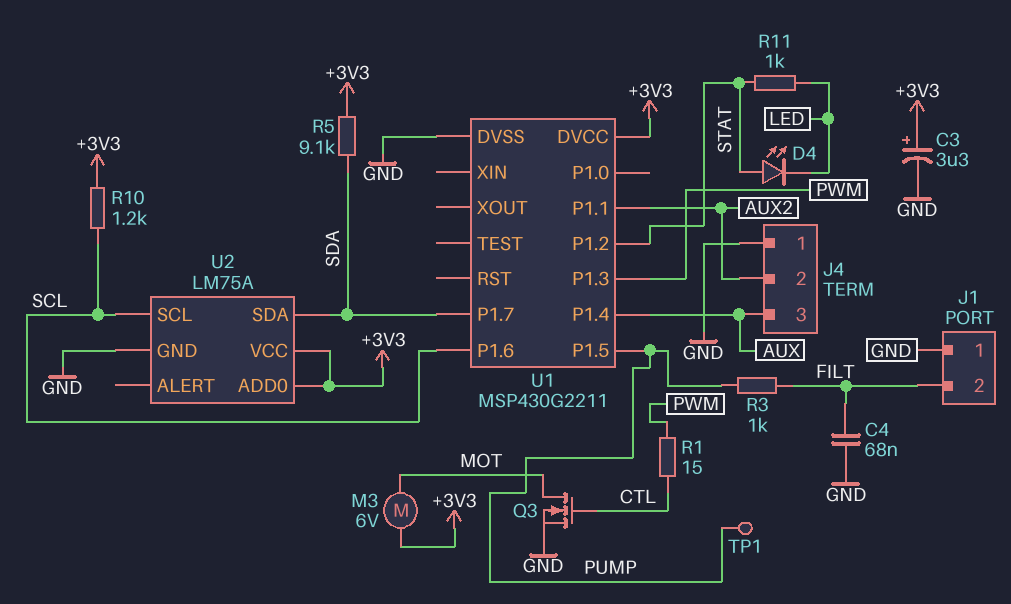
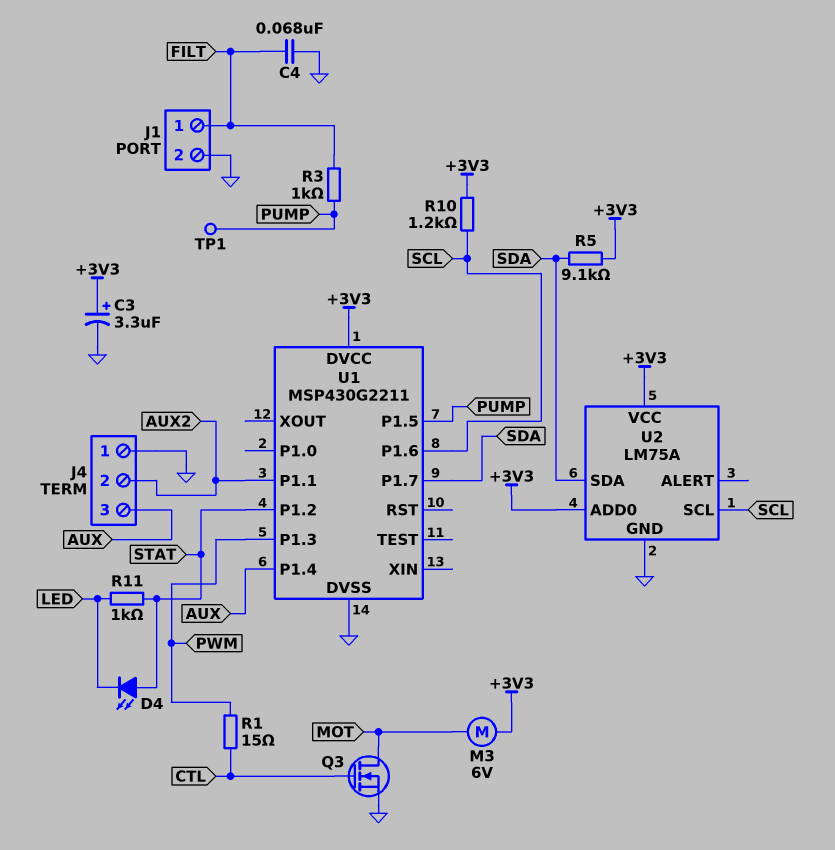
J1 pin 1: GND -> FILT
J1 pin 2: FILT -> GND

